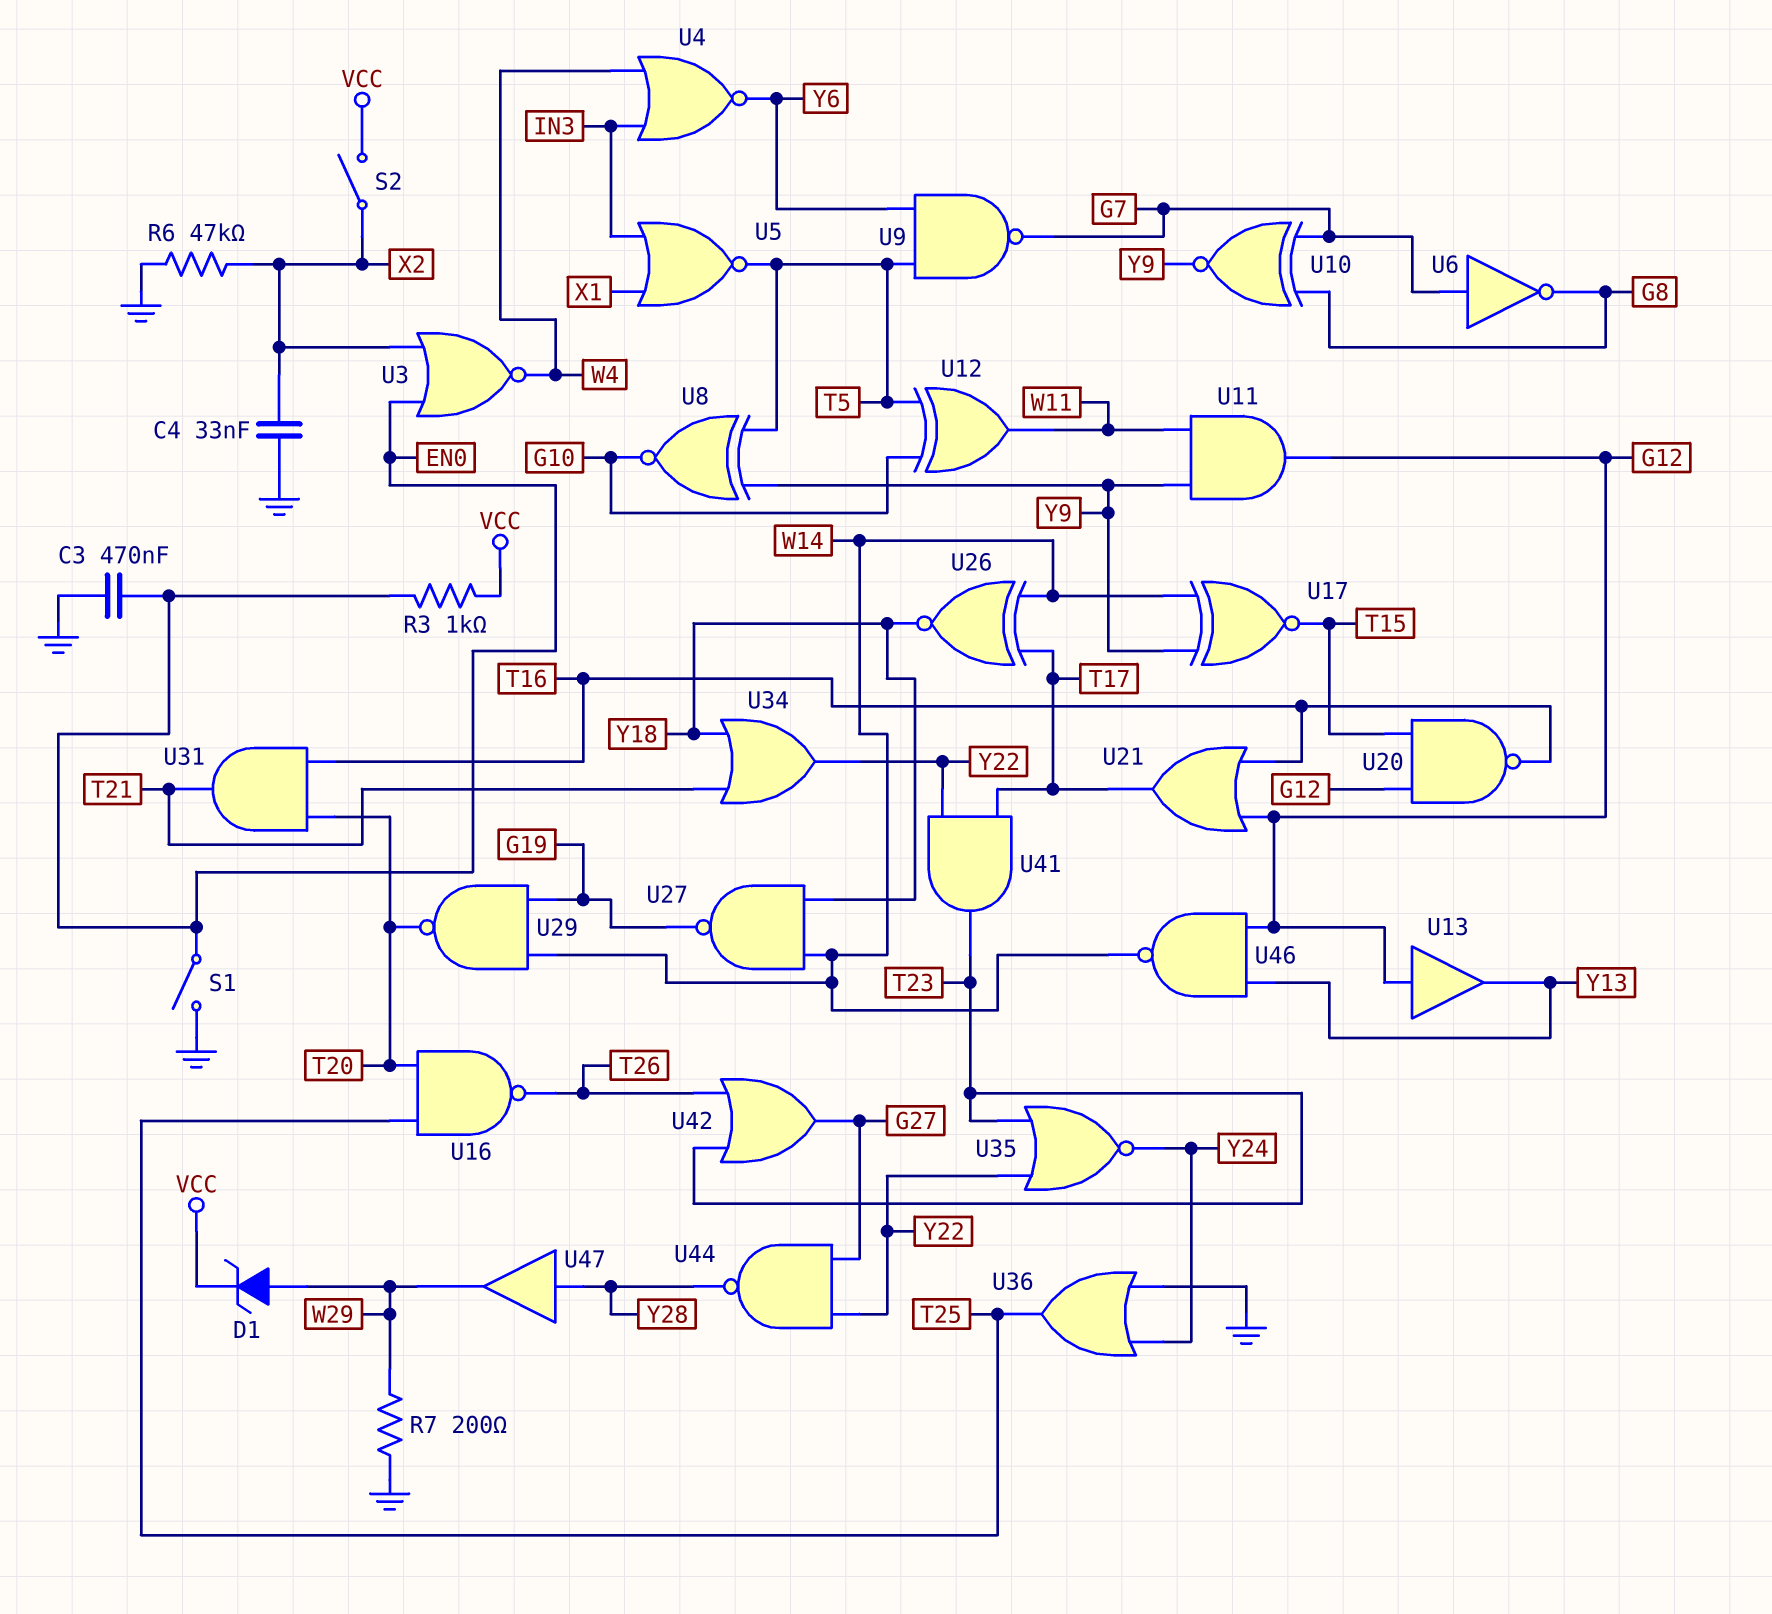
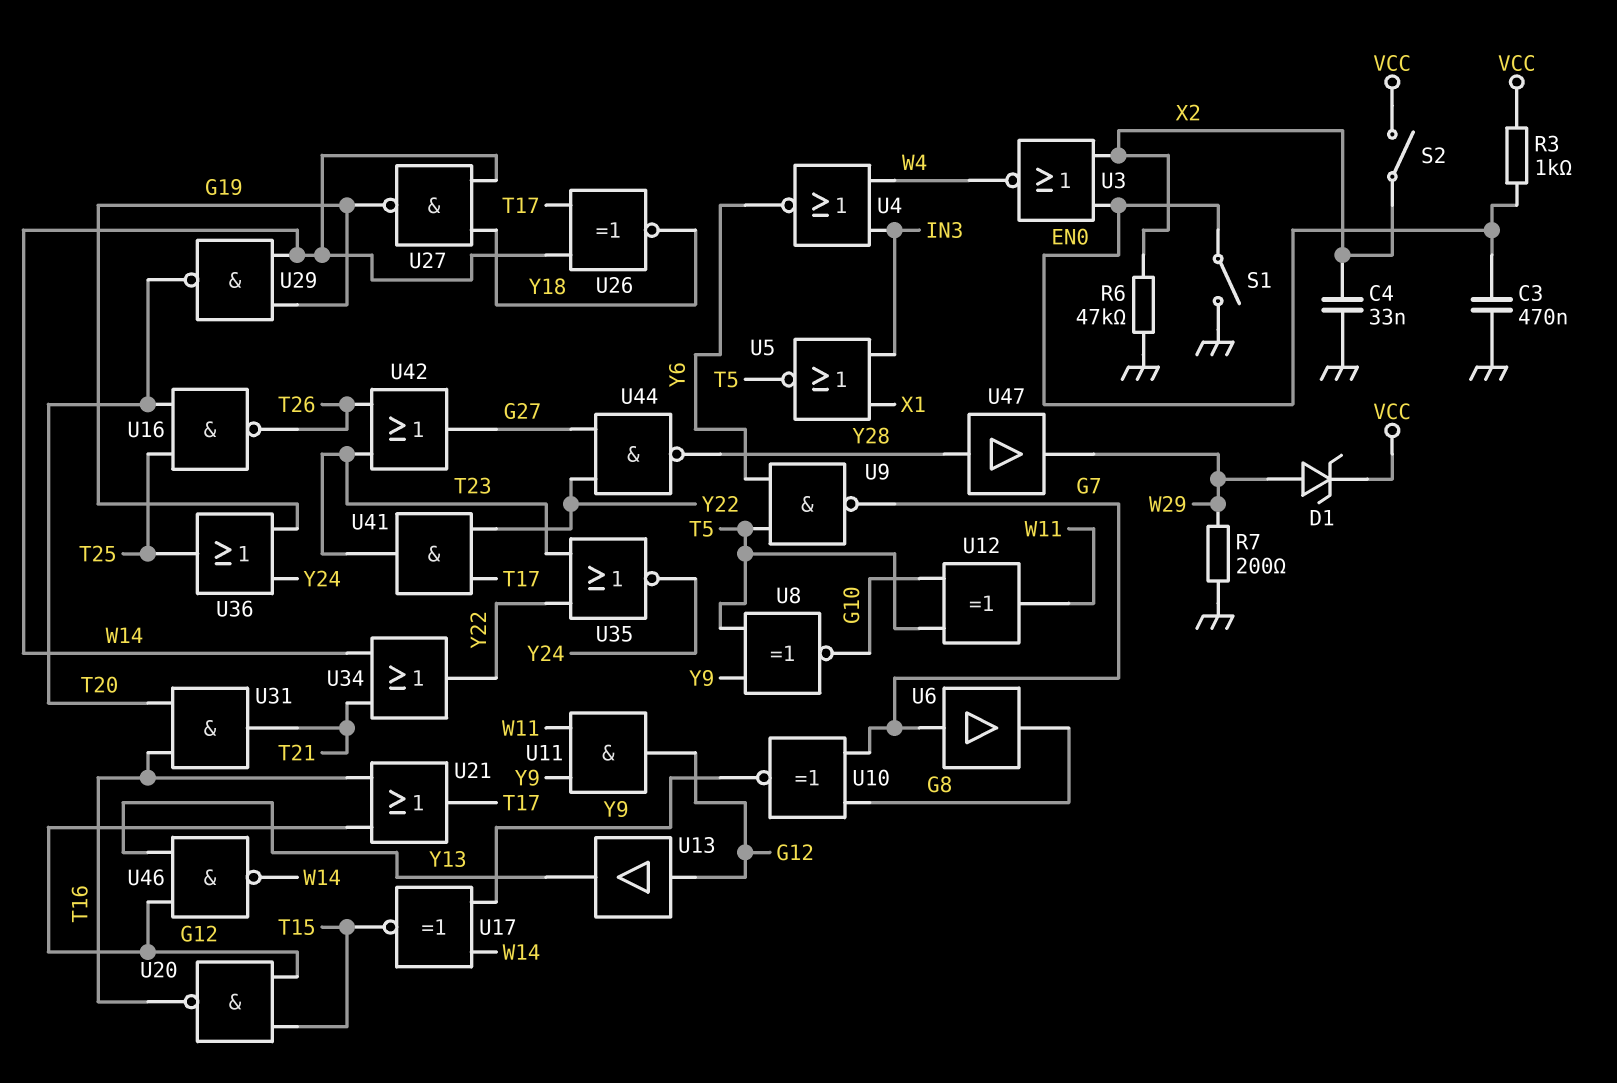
U6: NOT (in G7, out G8) -> buffer (in G7, out G8)
U34: OR (in T21, in Y18, out Y22) -> OR (in T21, in W14, out Y22)
U36: OR (in GND, in Y24, out T25) -> OR (in G19, in Y24, out T25)

